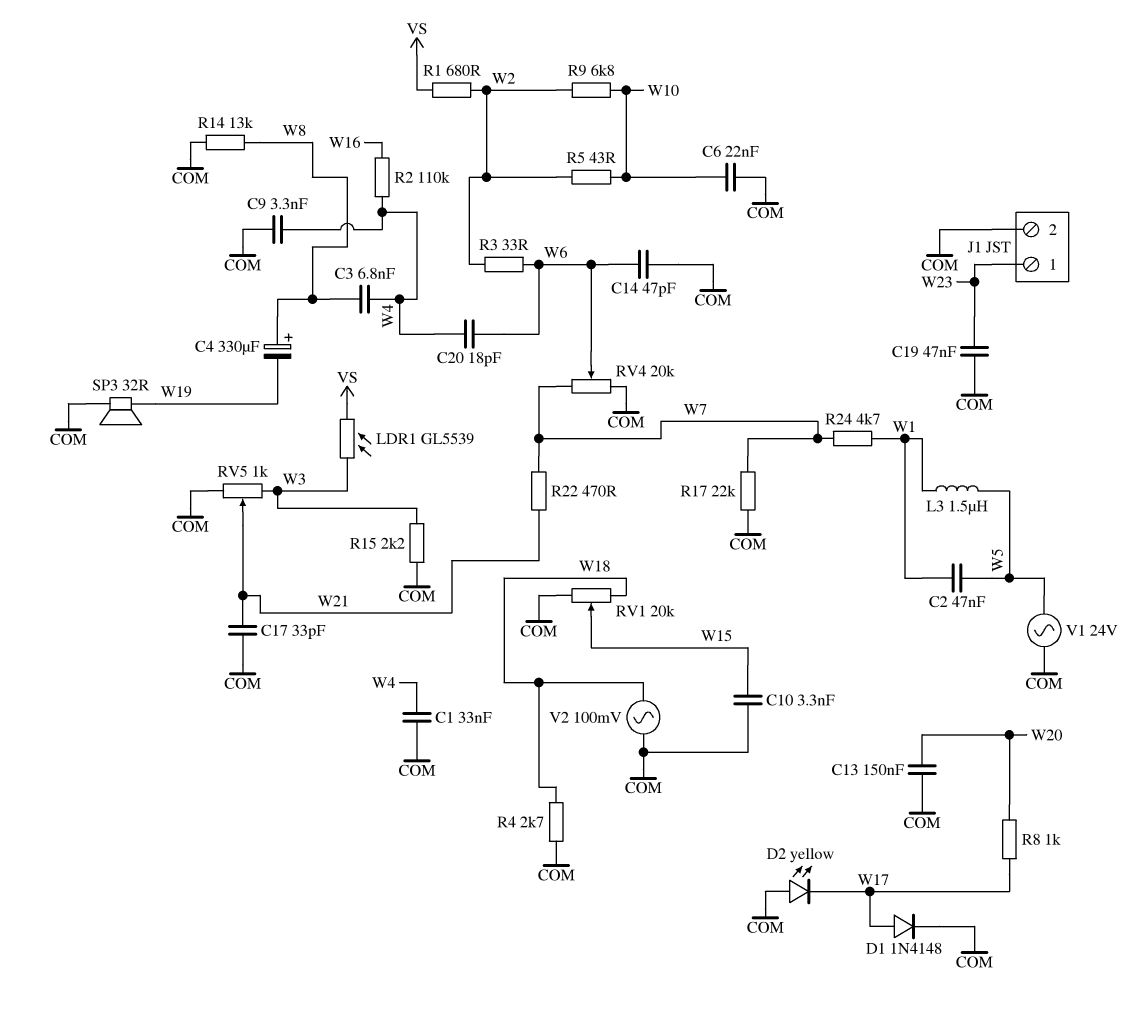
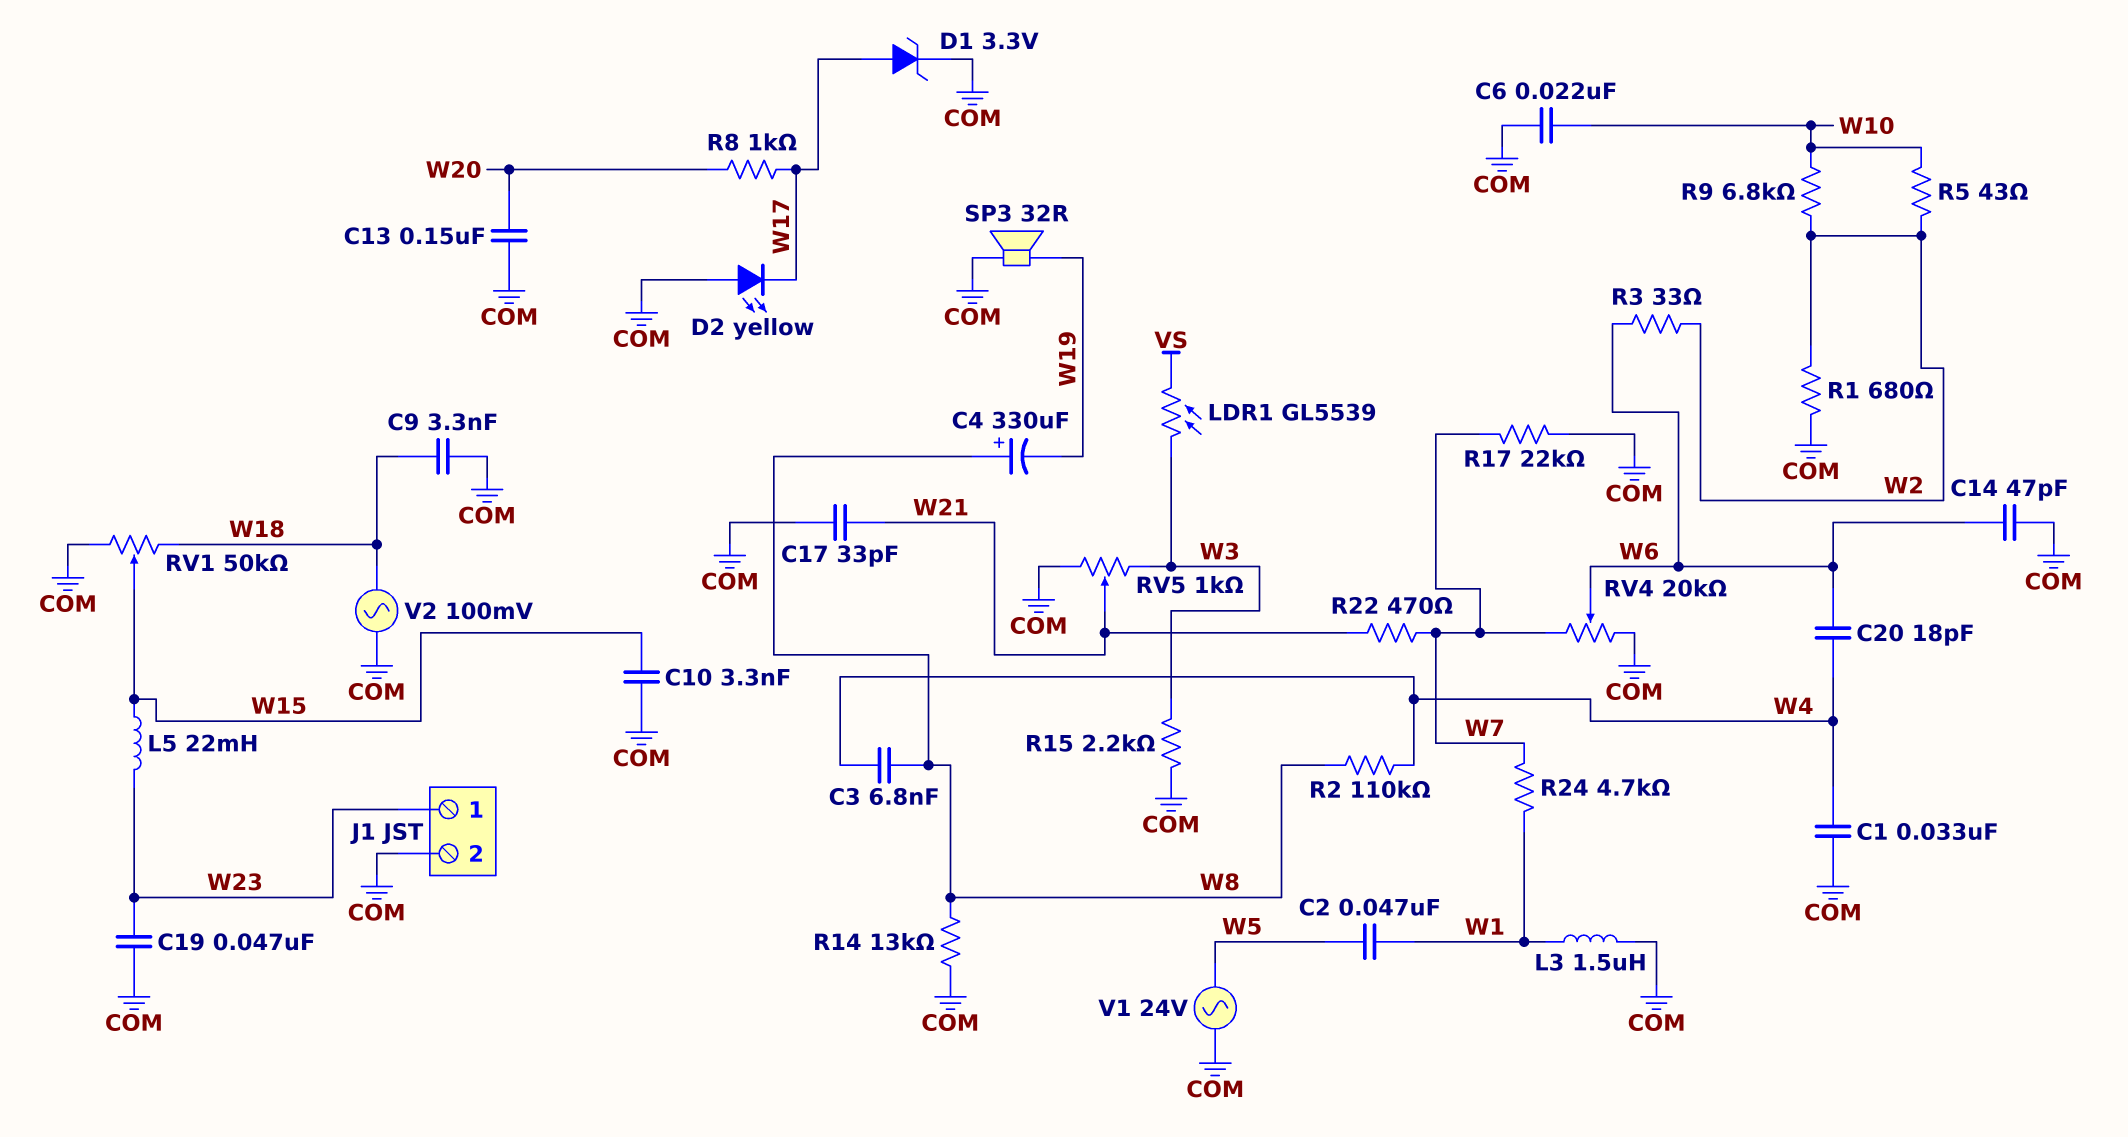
C9: 3.3nF (COM, W4) -> 3.3nF (COM, W18)
D1: diode 1N4148 (A W17, K COM) -> zener 3.3V (A W17, K COM)
L3: 1.5uH (W1, W5) -> 1.5uH (COM, W1)
L5: none -> 22mH (W15, W23)
R1: 680 (VS, W2) -> 680 (COM, W2)
R2: 110k (W4, W16) -> 110k (W4, W8)
R4: 2.7k (COM, W18) -> none
RV1: 20k (COM, W18, wiper W15) -> 50k (COM, W18, wiper W15)

